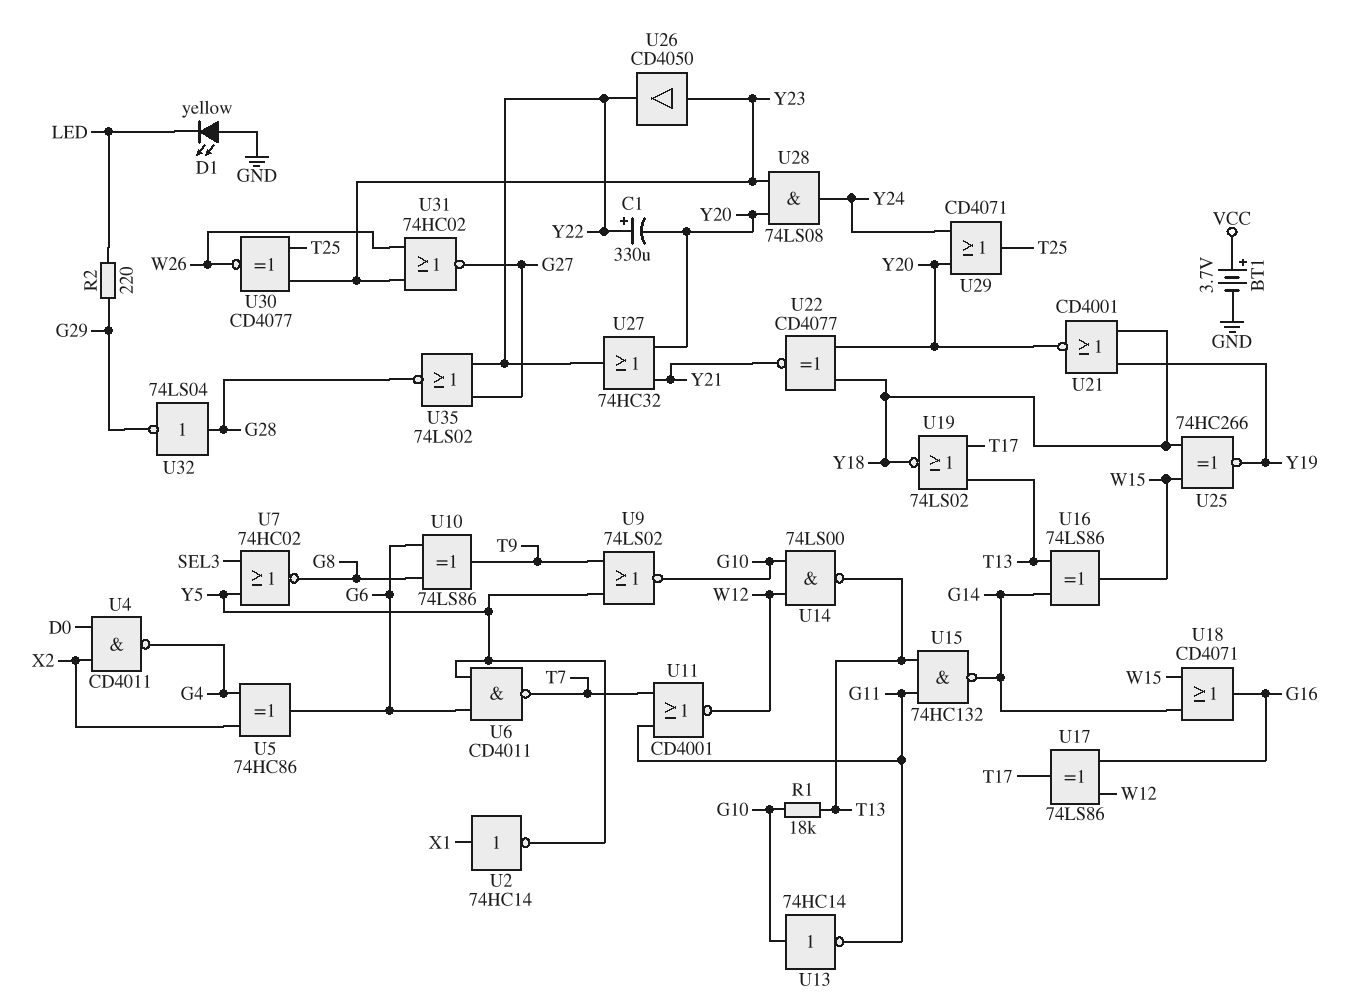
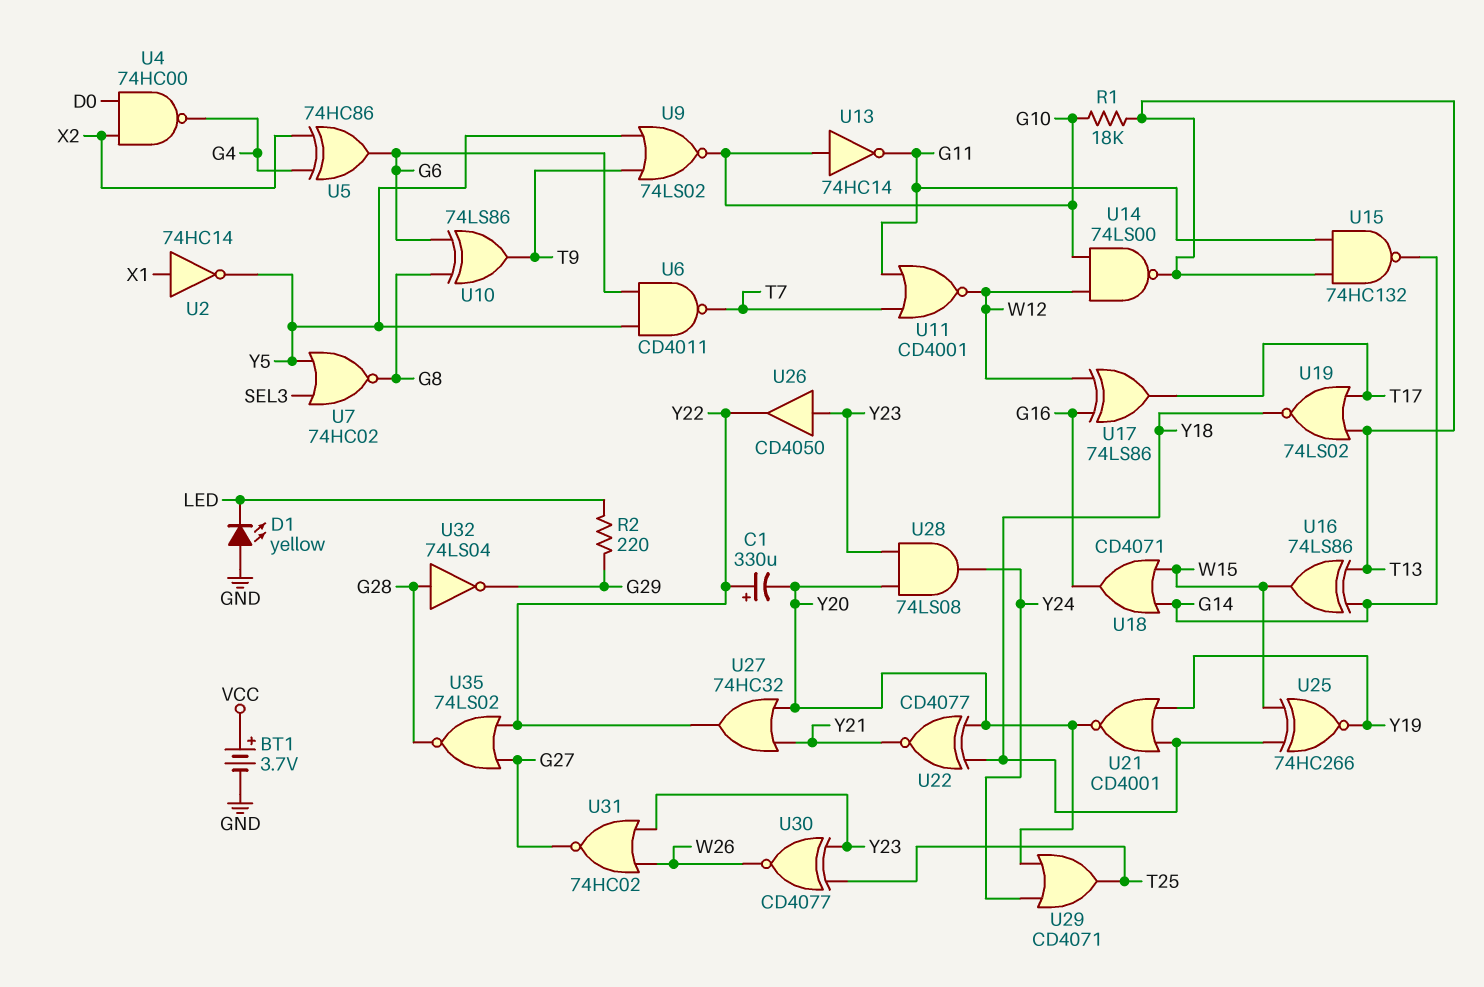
U4: NAND CD4011 (in D0, in X2, out G4) -> NAND 74HC00 (in D0, in X2, out G4)

